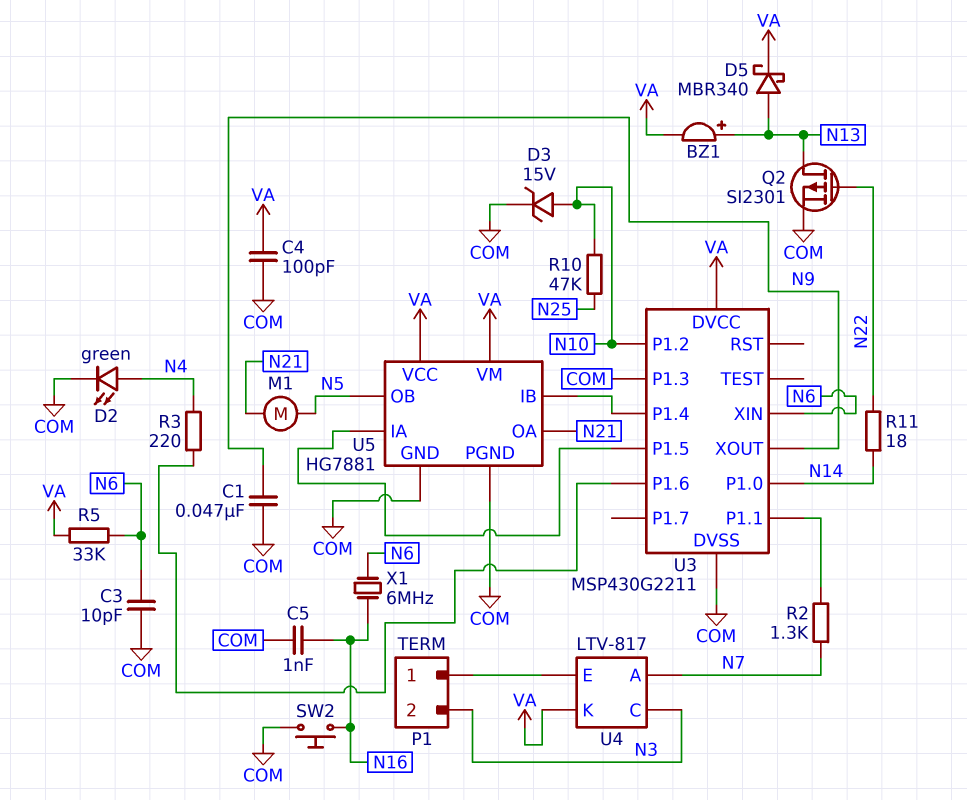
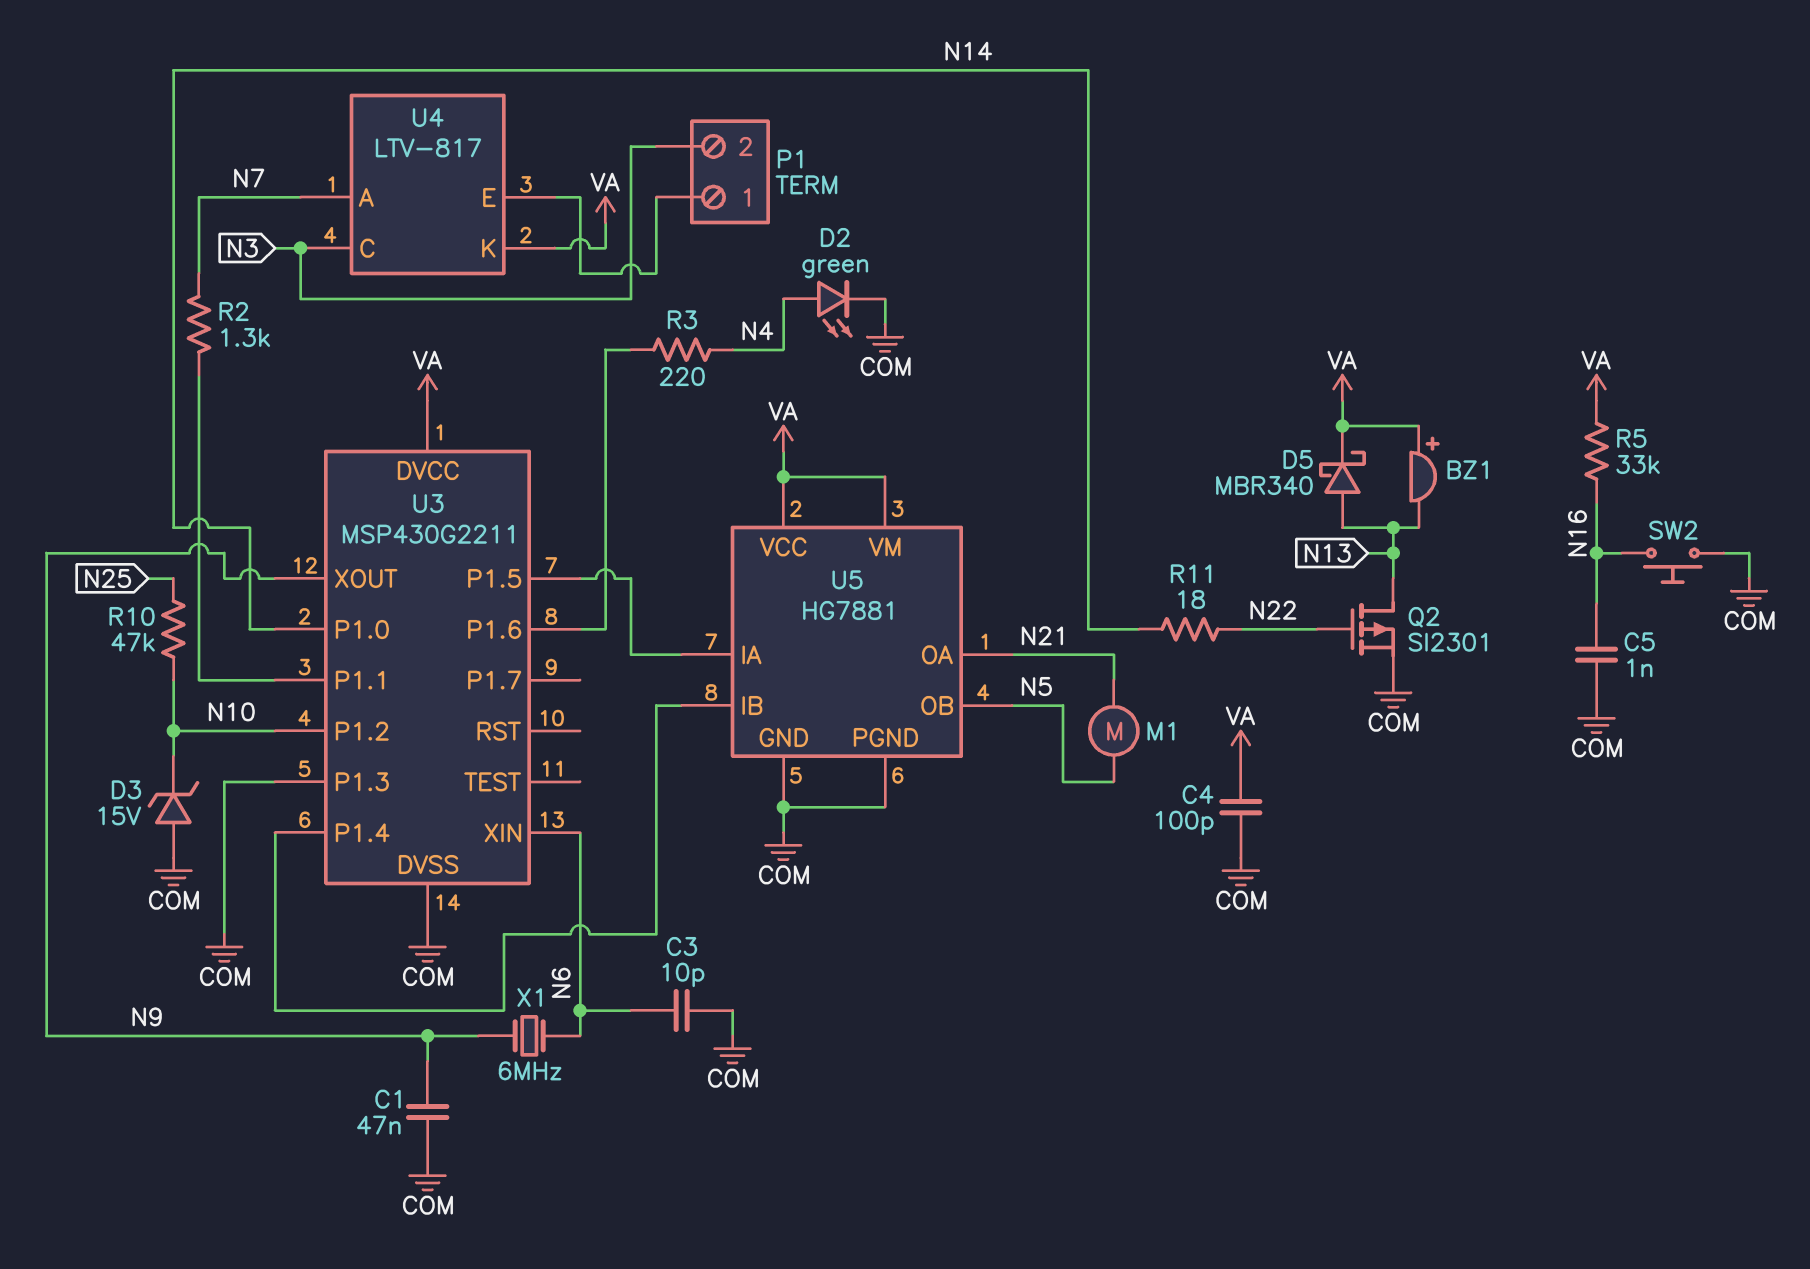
BZ1: buzzer (plus N13, minus VA) -> buzzer (plus VA, minus N13)
D3: zener 15V (A N10, K COM) -> zener 15V (A COM, K N10)
R5: 33k (N6, VA) -> 33k (N16, VA)
X1: 6MHz (N6, N16) -> 6MHz (N6, N9)

